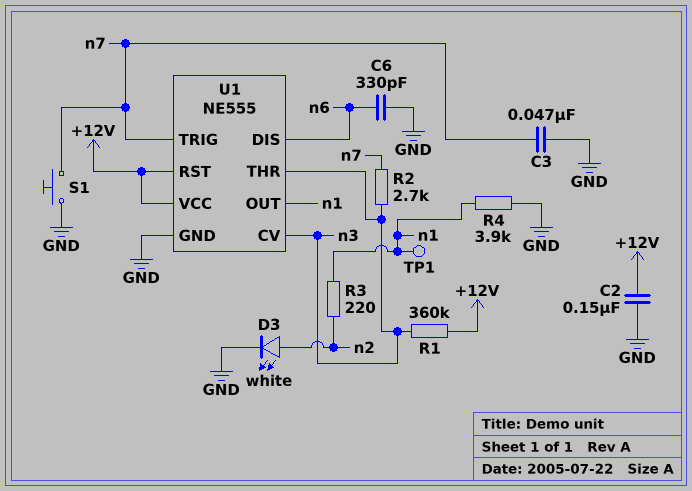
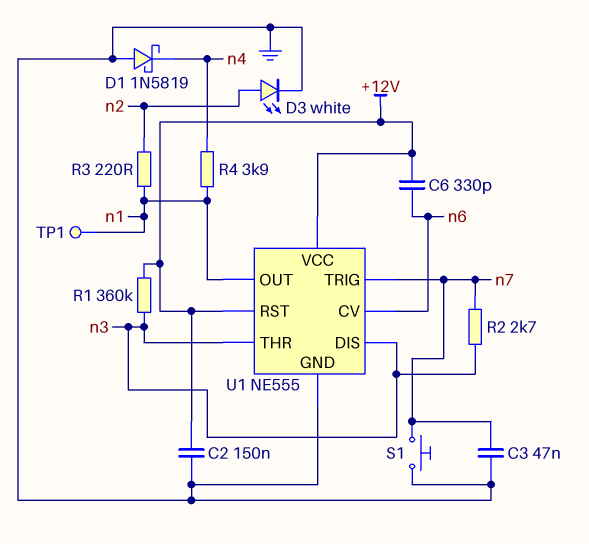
C6: 330pF (GND, n6) -> 330pF (+12V, n6)
D1: none -> schottky 1N5819 (A GND, K n4)
R4: 3.9k (GND, n1) -> 3.9k (n1, n4)
U1 pin CV: n3 -> n6
U1 pin DIS: n6 -> n3

